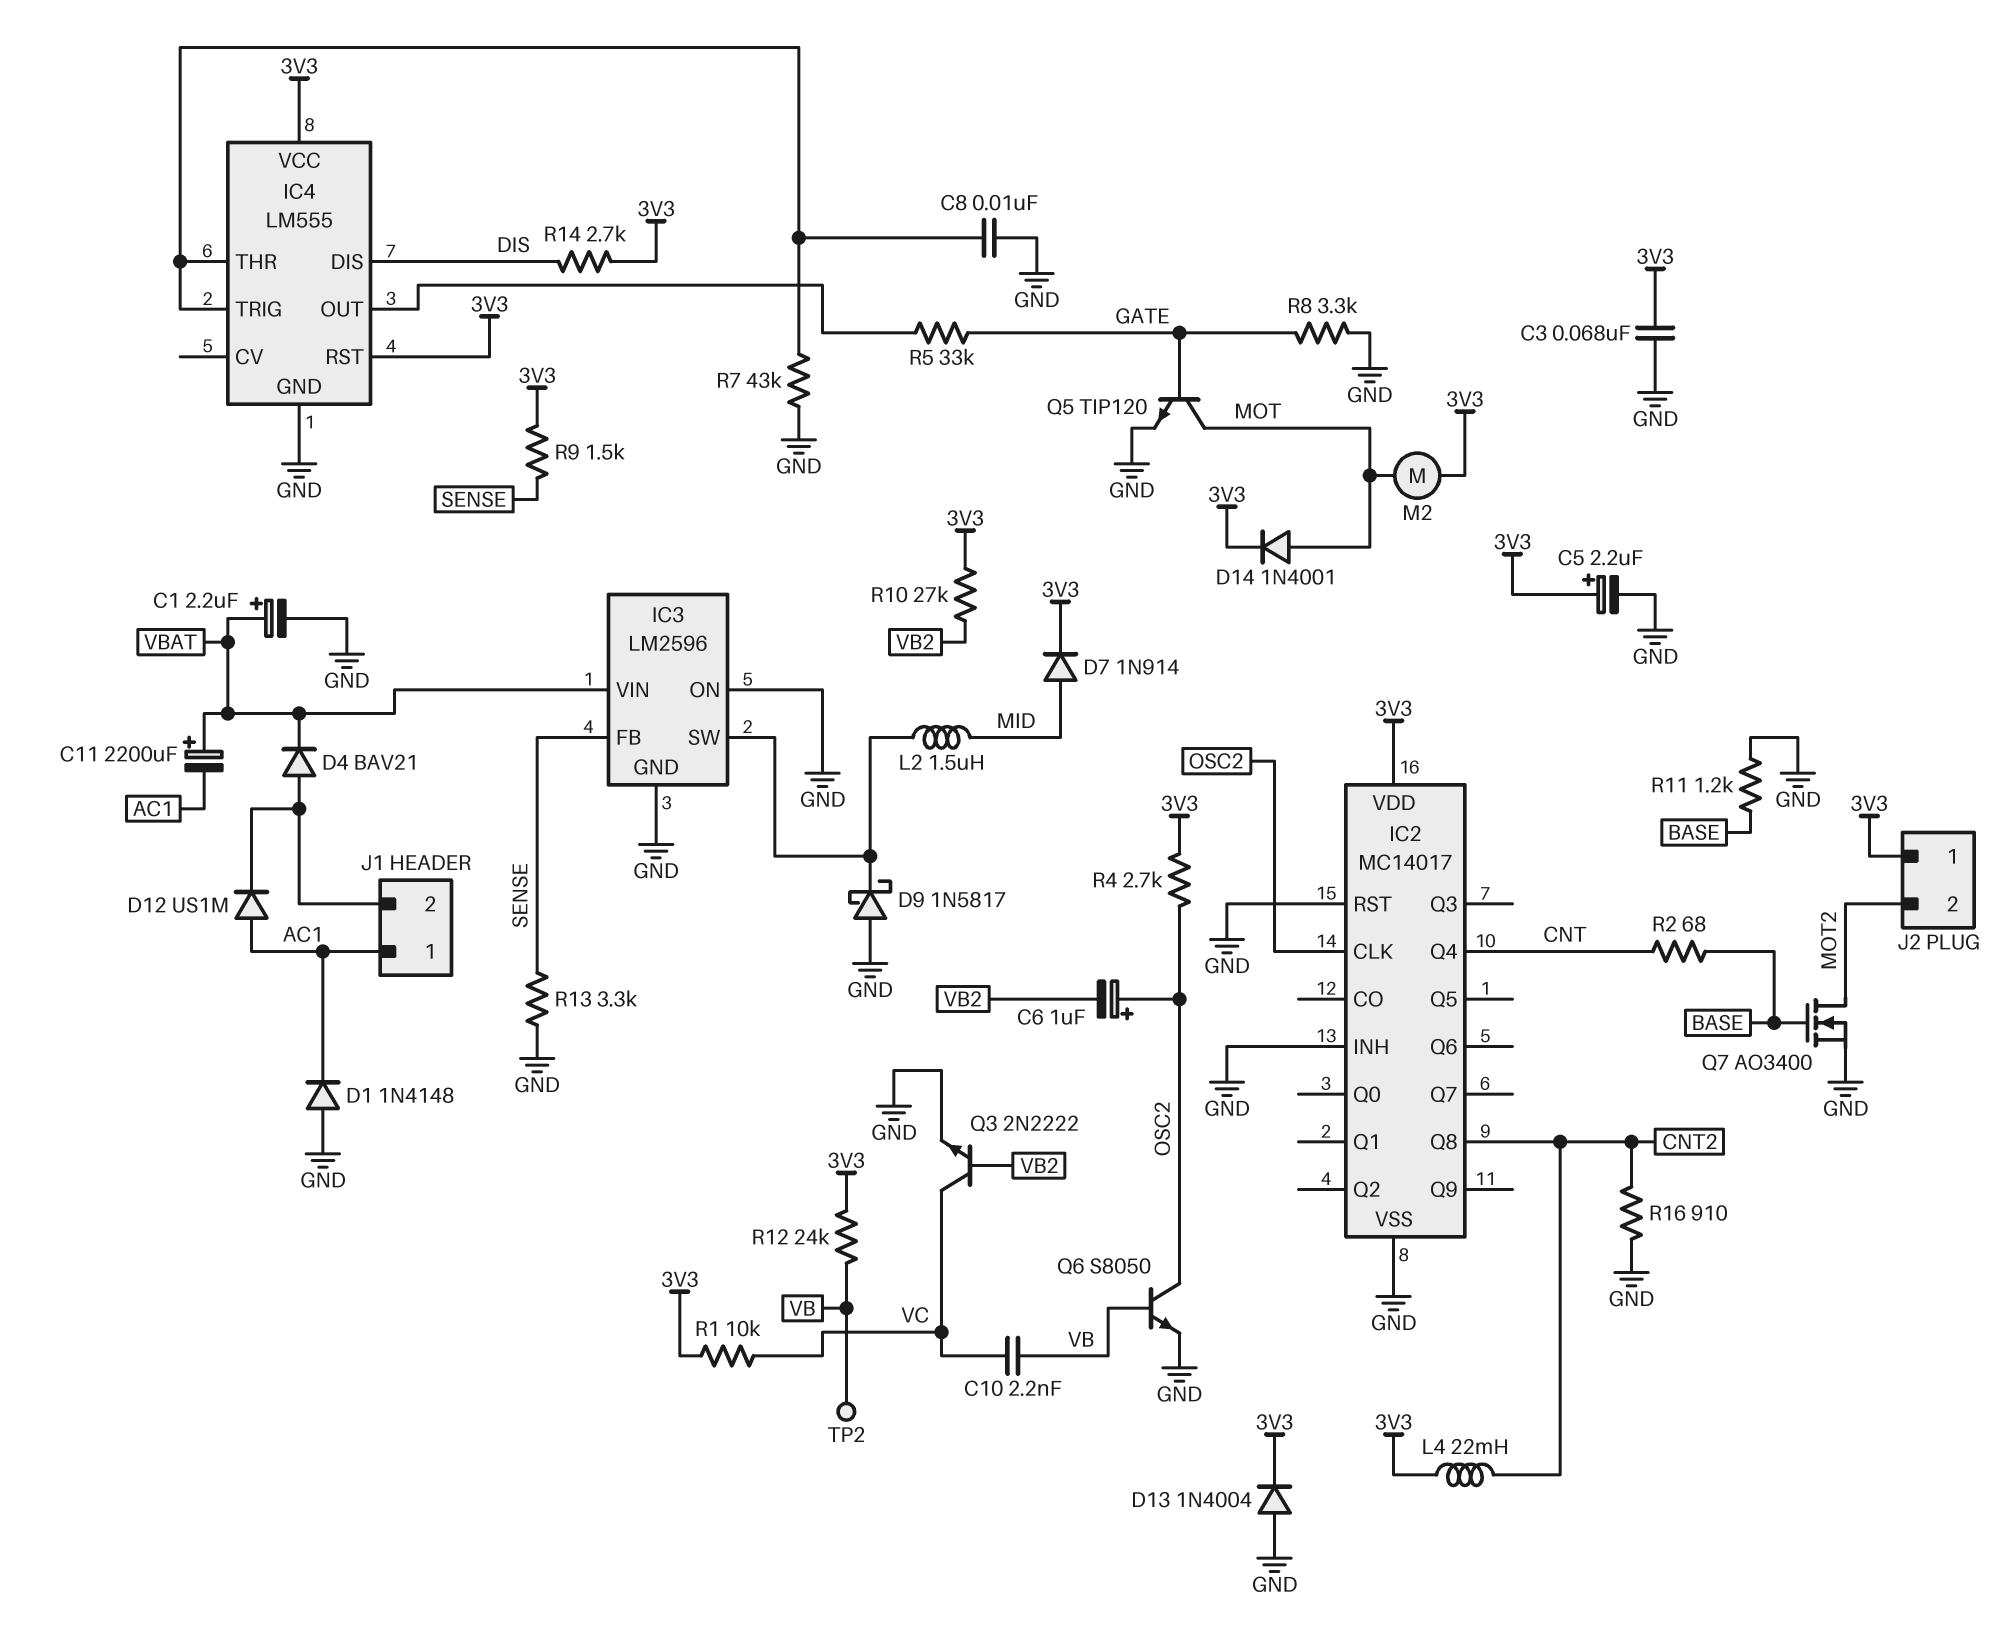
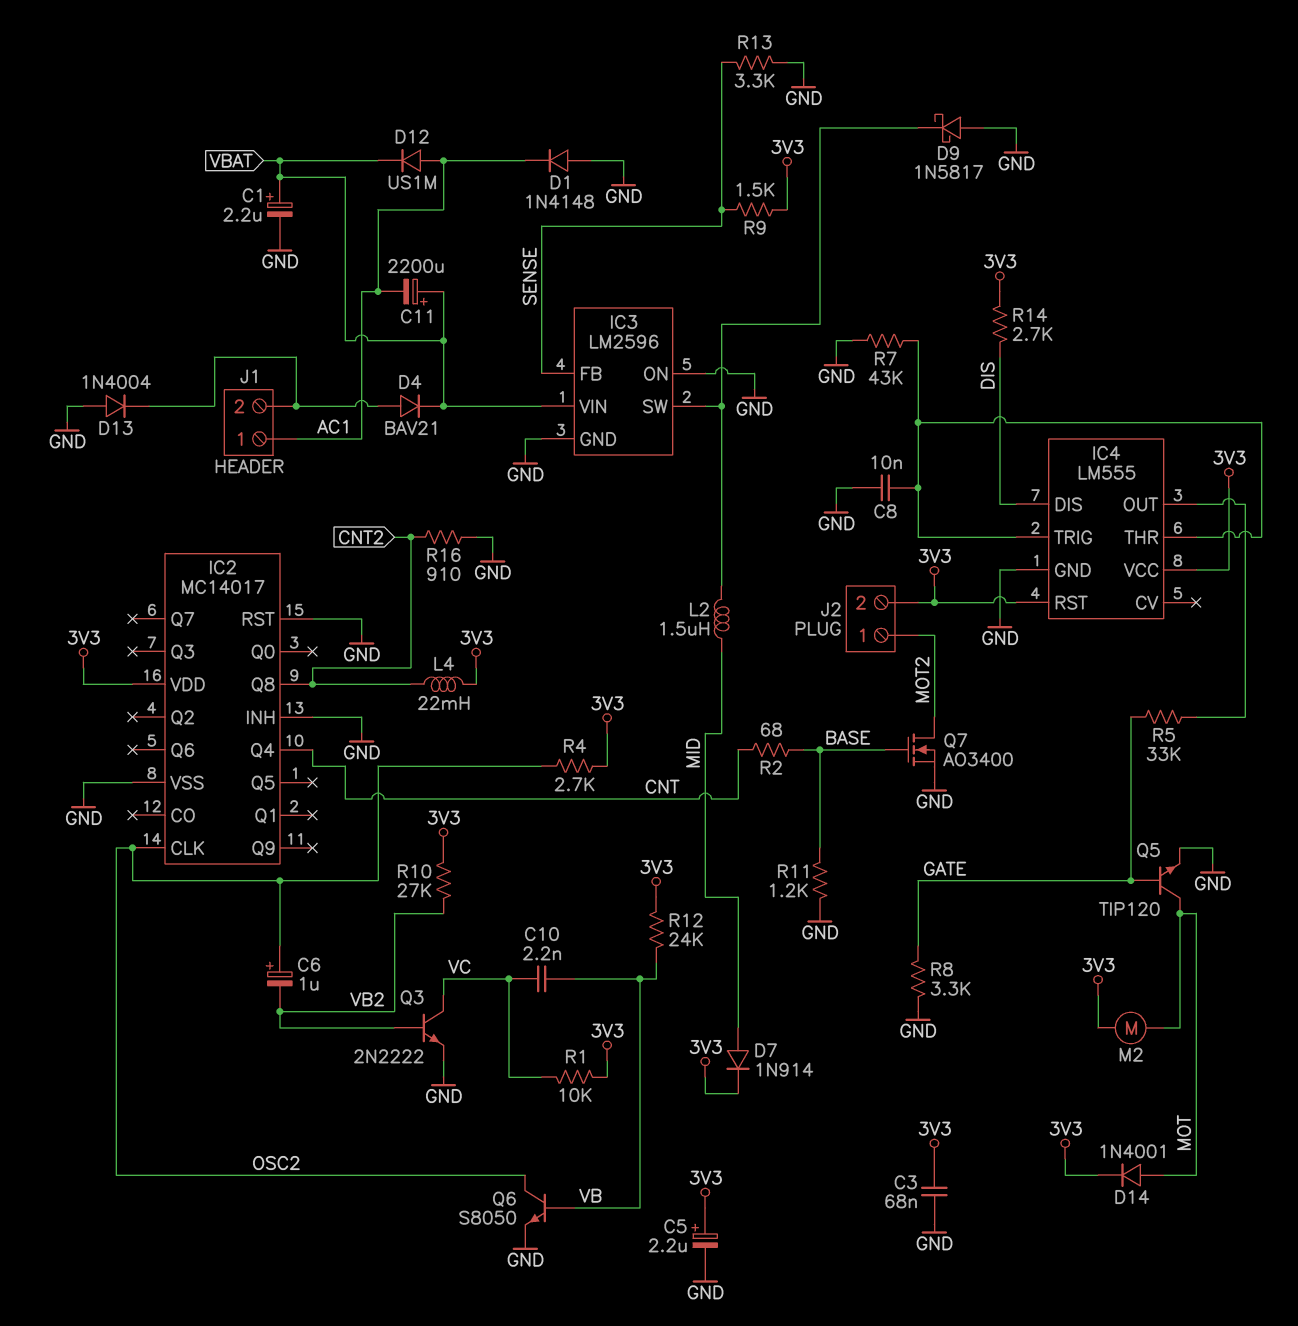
D12: diode US1M (A AC1, K J1/2) -> diode US1M (A AC1, K VBAT)
D13: diode 1N4004 (A GND, K 3V3) -> diode 1N4004 (A GND, K J1/2)
J2 pin 1: 3V3 -> MOT2
J2 pin 2: MOT2 -> 3V3
TP2: test point (VB) -> none

